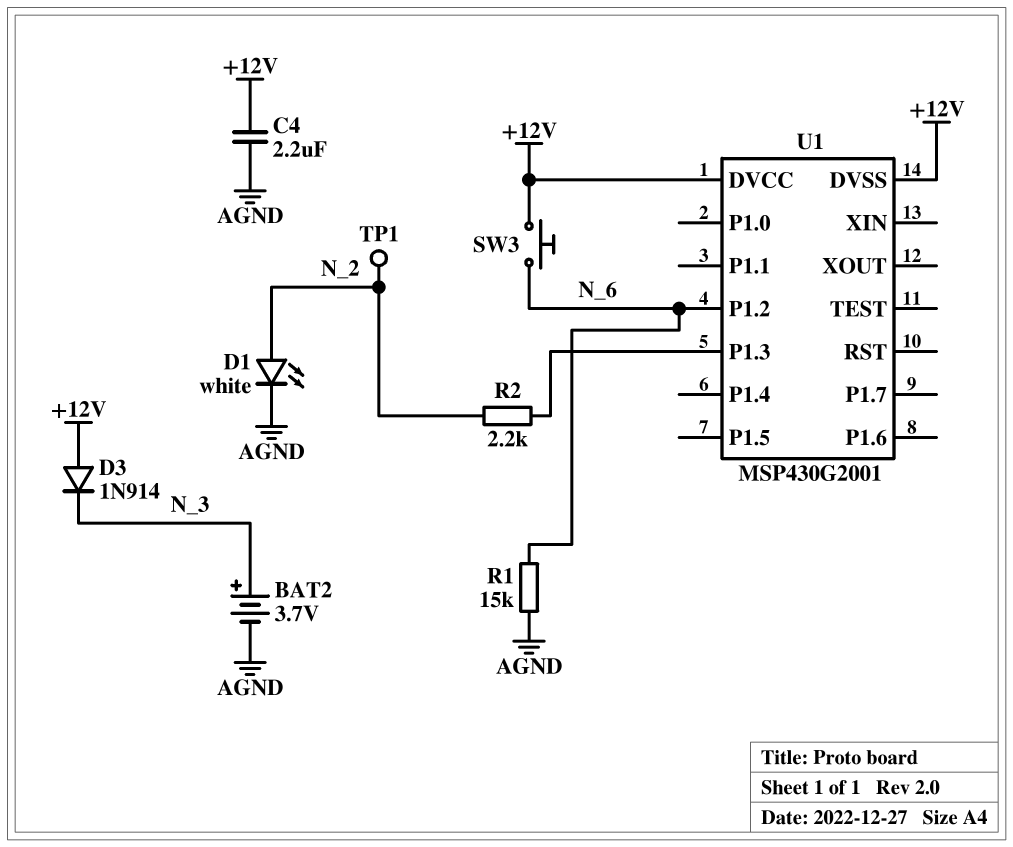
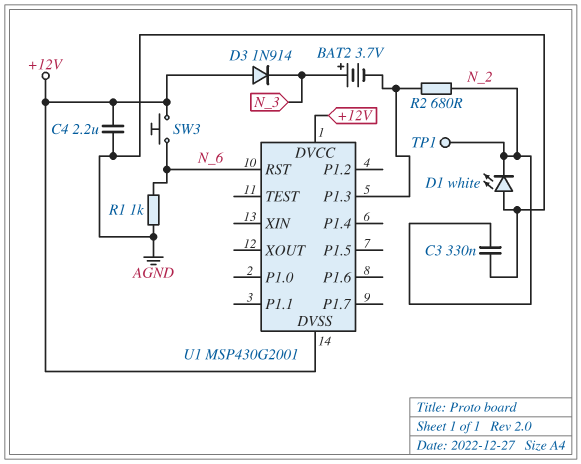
BAT2: 3.7V (plus N_3, minus AGND) -> 3.7V (plus N_3, minus U1/P1.3)
C3: none -> 330nF (AGND, N_2)
D1: LED white (A N_2, K AGND) -> LED white (A AGND, K N_2)
R1: 15k (AGND, N_6) -> 1k (AGND, N_6)
R2: 2.2k (N_2, U1/P1.3) -> 680 (N_2, U1/P1.3)
U1 pin P1.2: N_6 -> none
U1 pin RST: none -> N_6

